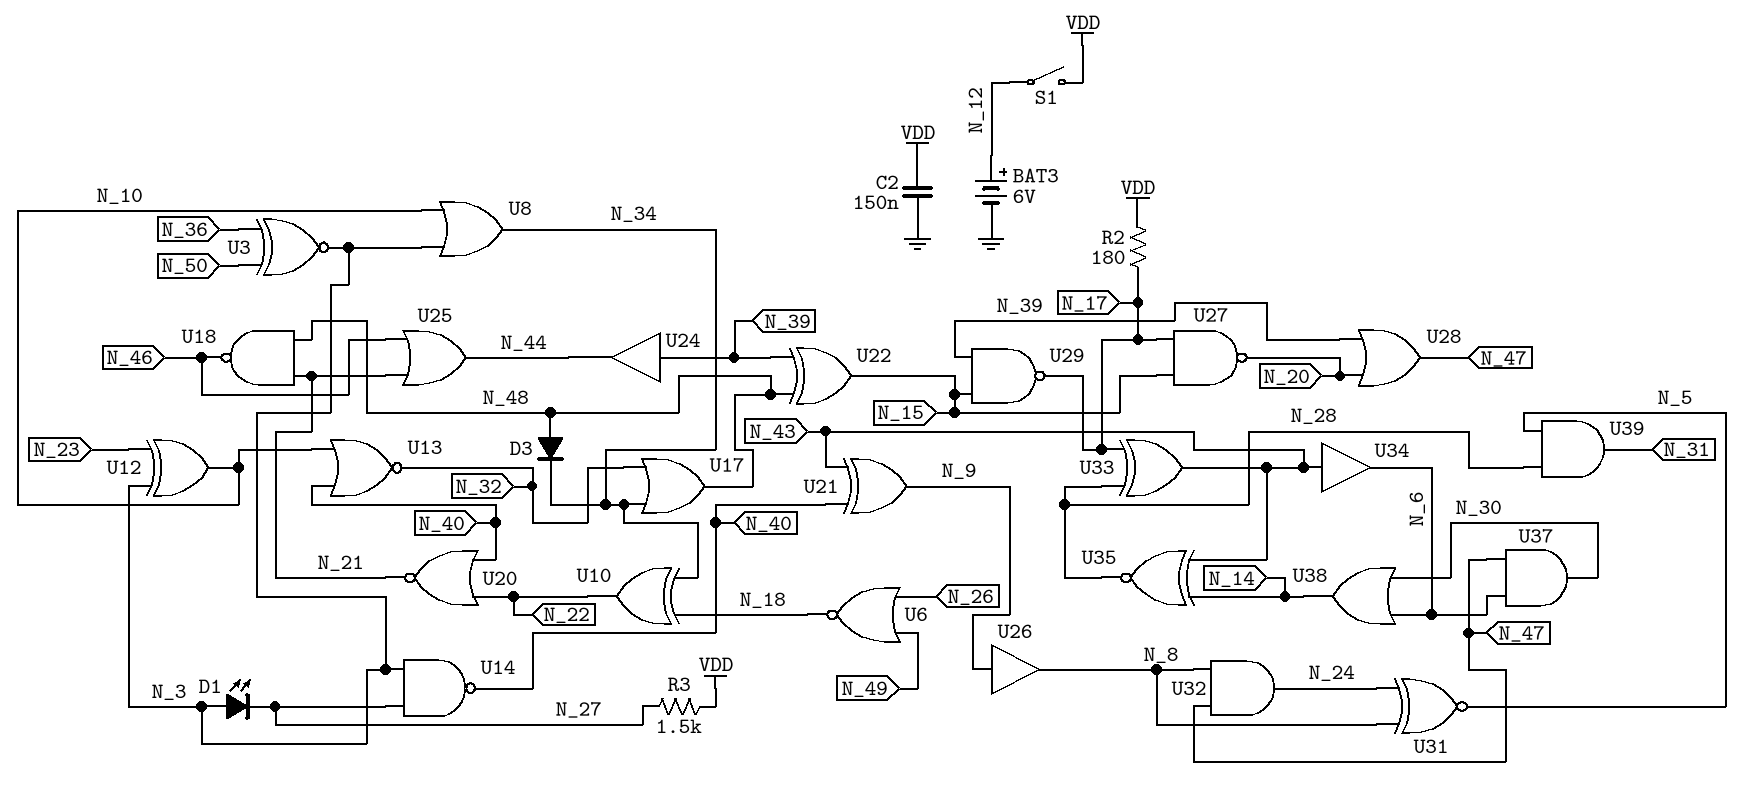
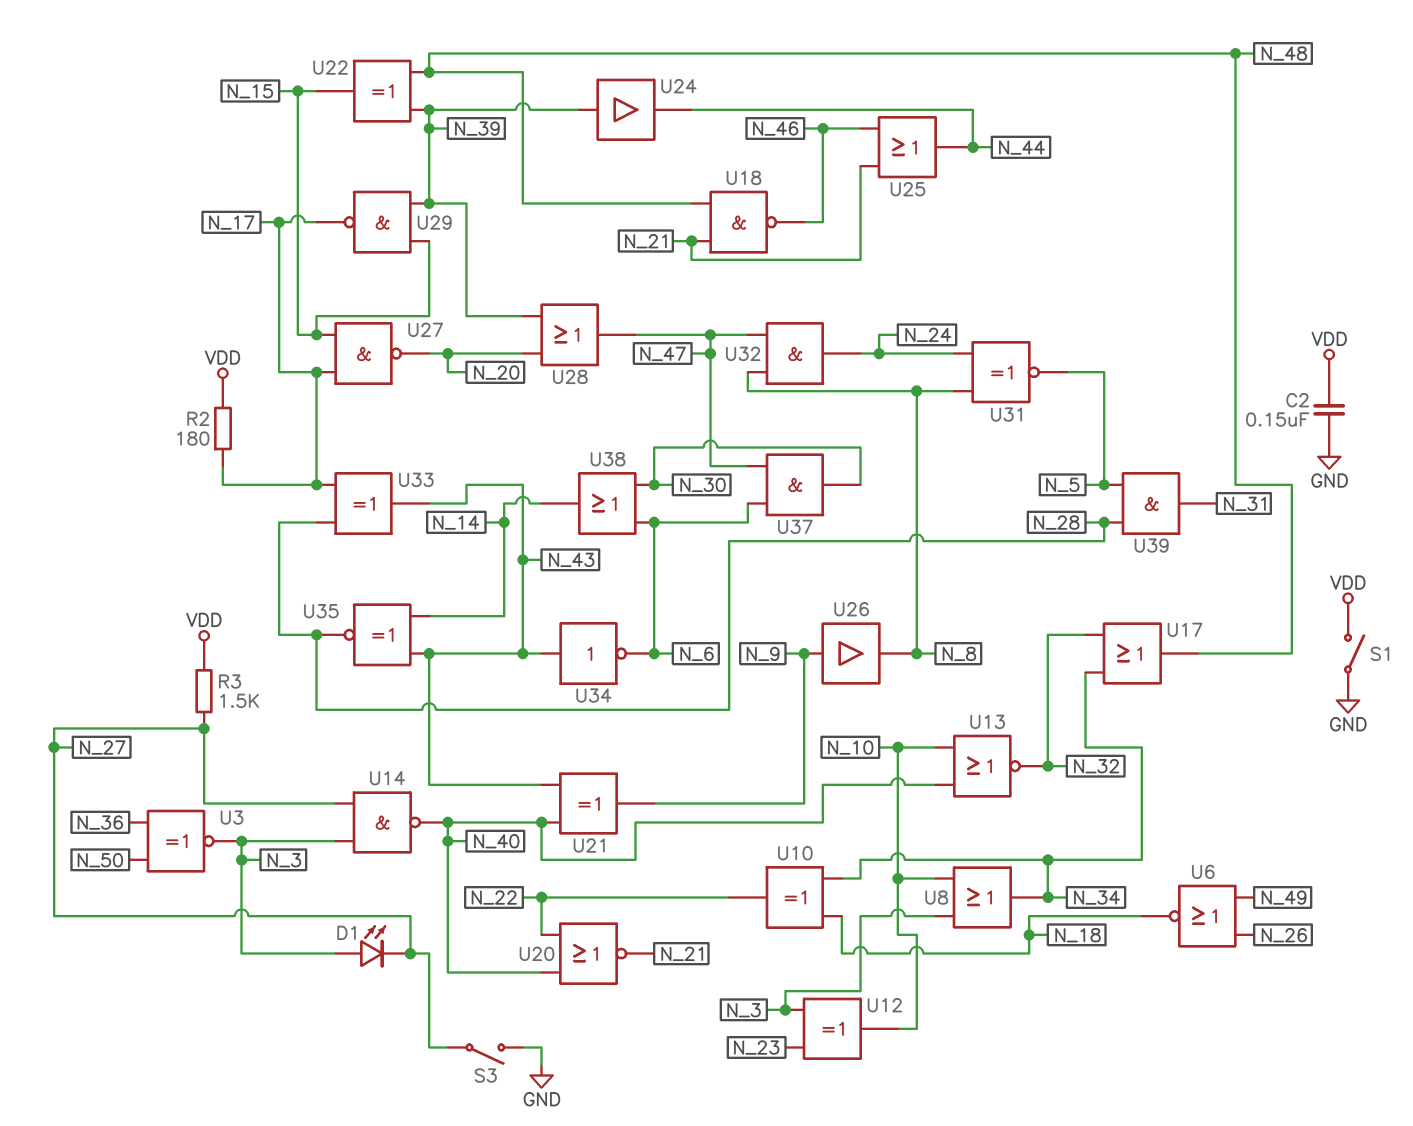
BAT3: 6V (plus N_12, minus GND) -> none
D3: diode (A N_48, K N_34) -> none
S1: switch (N_12, VDD) -> switch (GND, VDD)
S3: none -> switch (GND, N_27)
U34: buffer (in N_43, out N_6) -> NOT (in N_43, out N_6)

